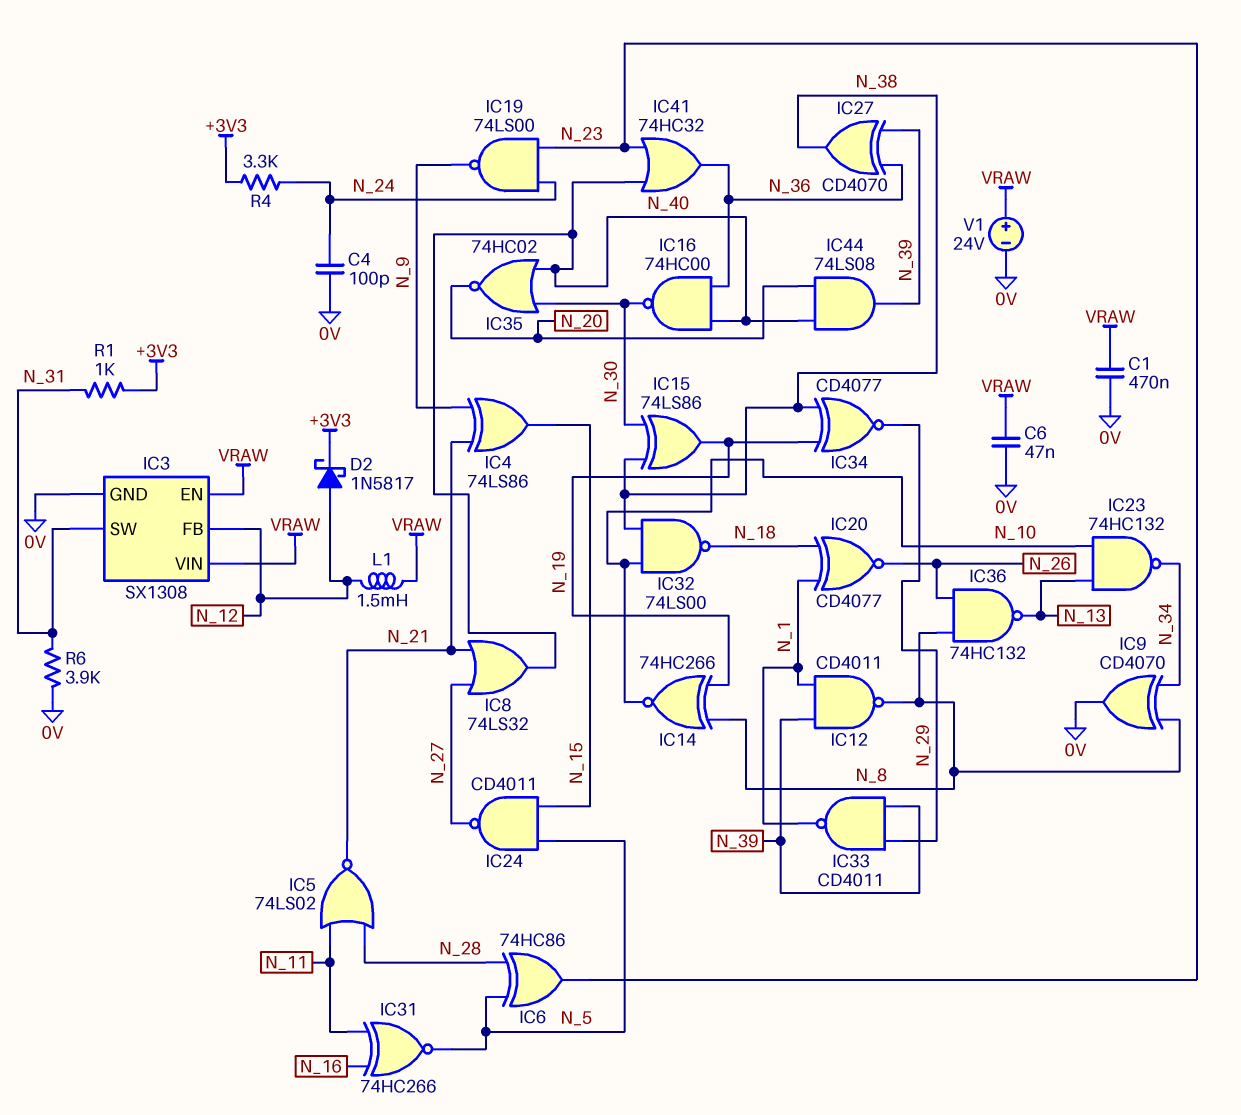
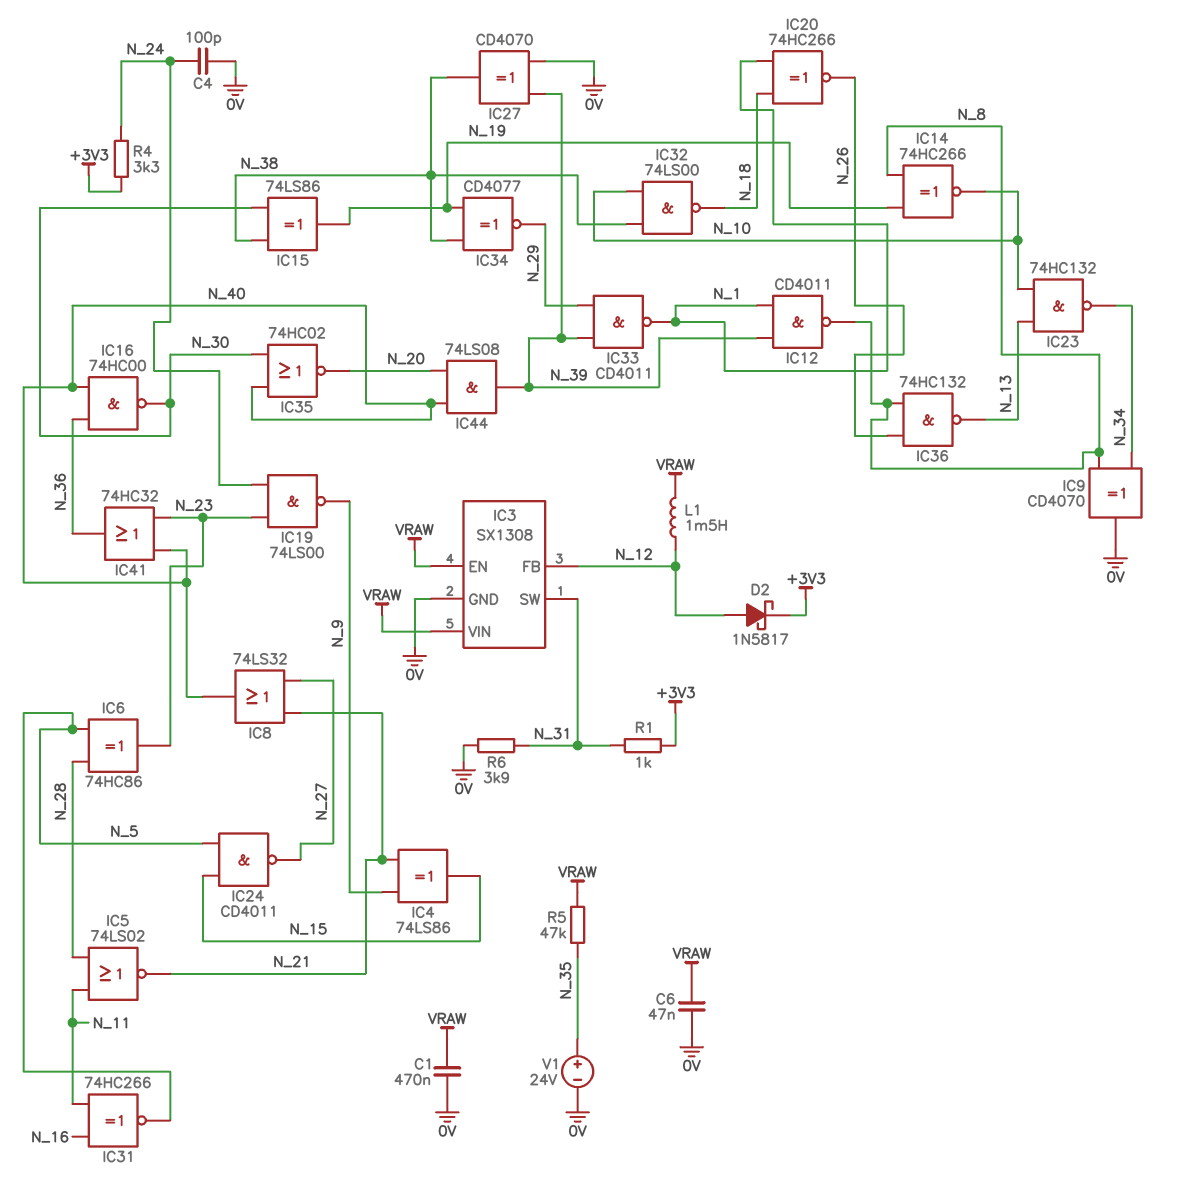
IC20: XNOR CD4077 (in N_1, in N_18, out N_26) -> XNOR 74HC266 (in N_1, in N_18, out N_26)
IC27: XOR CD4070 (in N_36, in N_39, out N_38) -> XOR CD4070 (in 0V, in N_39, out N_38)
R5: none -> 47k (N_35, VRAW)
V1: 24V (plus VRAW, minus 0V) -> 24V (plus N_35, minus 0V)

